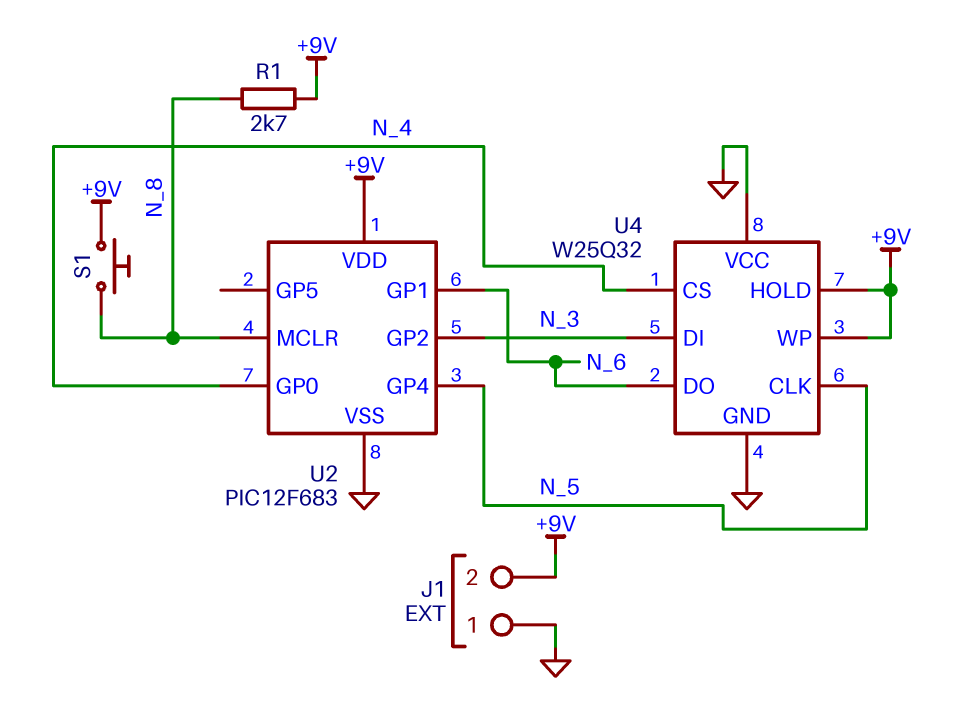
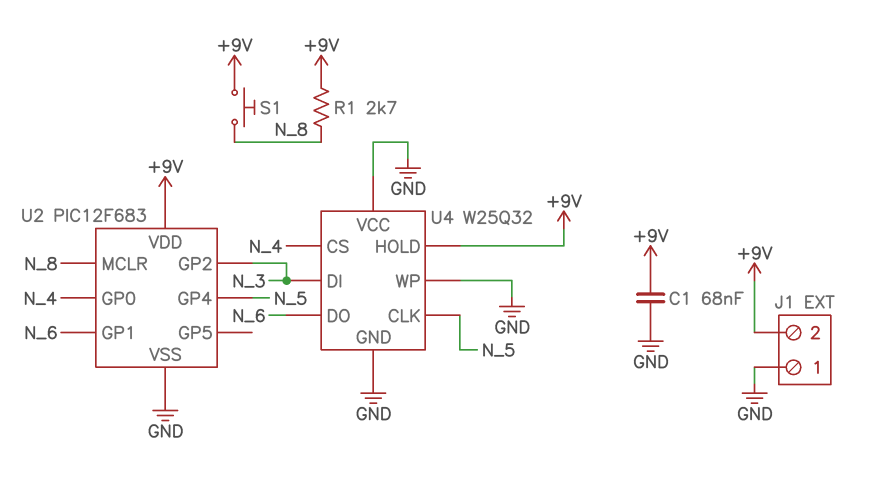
C1: none -> 68nF (+9V, GND)
U4 pin WP: +9V -> GND

